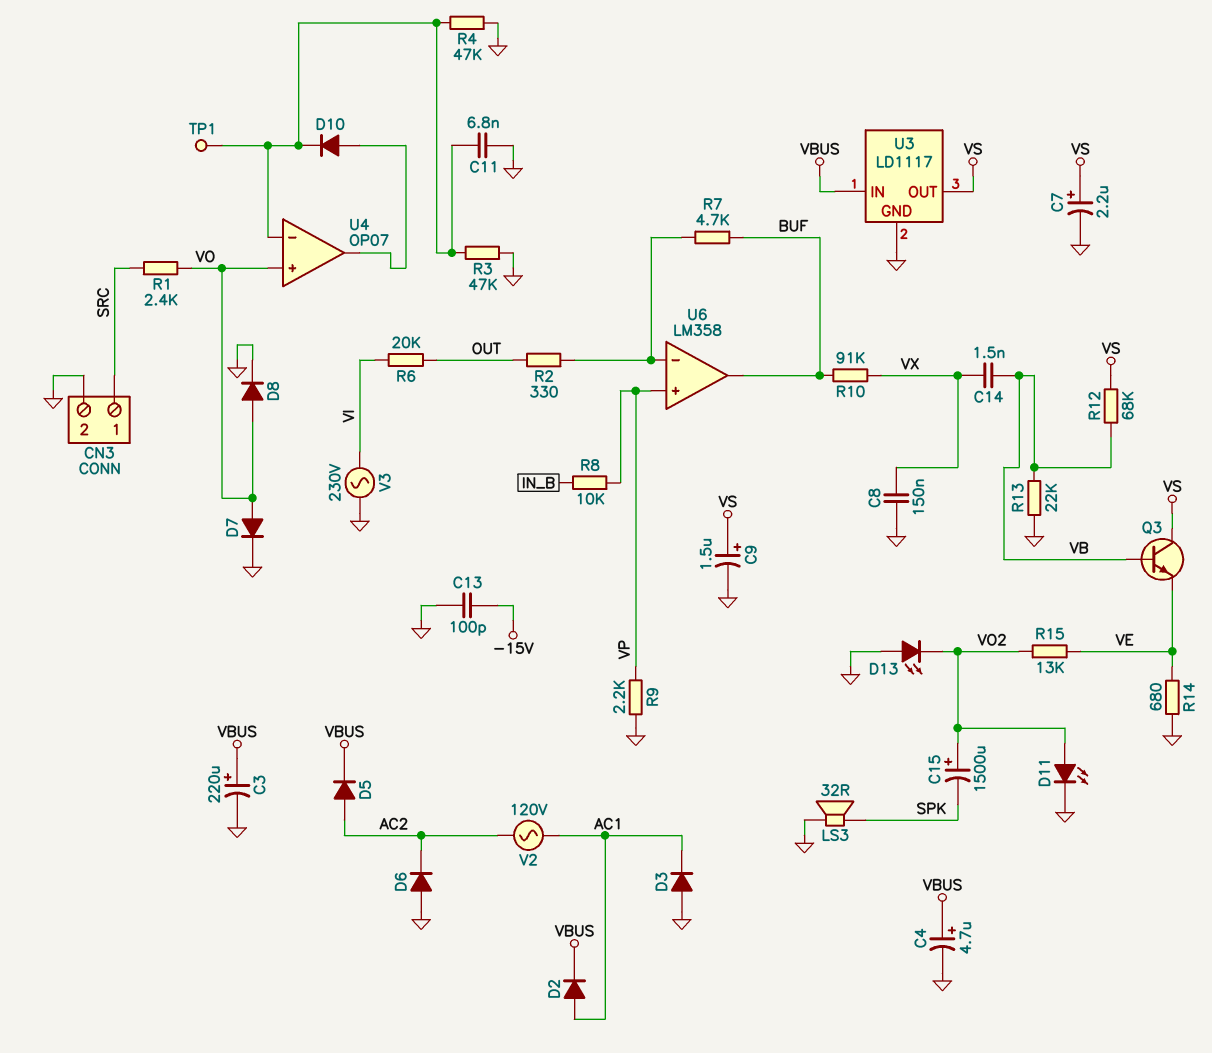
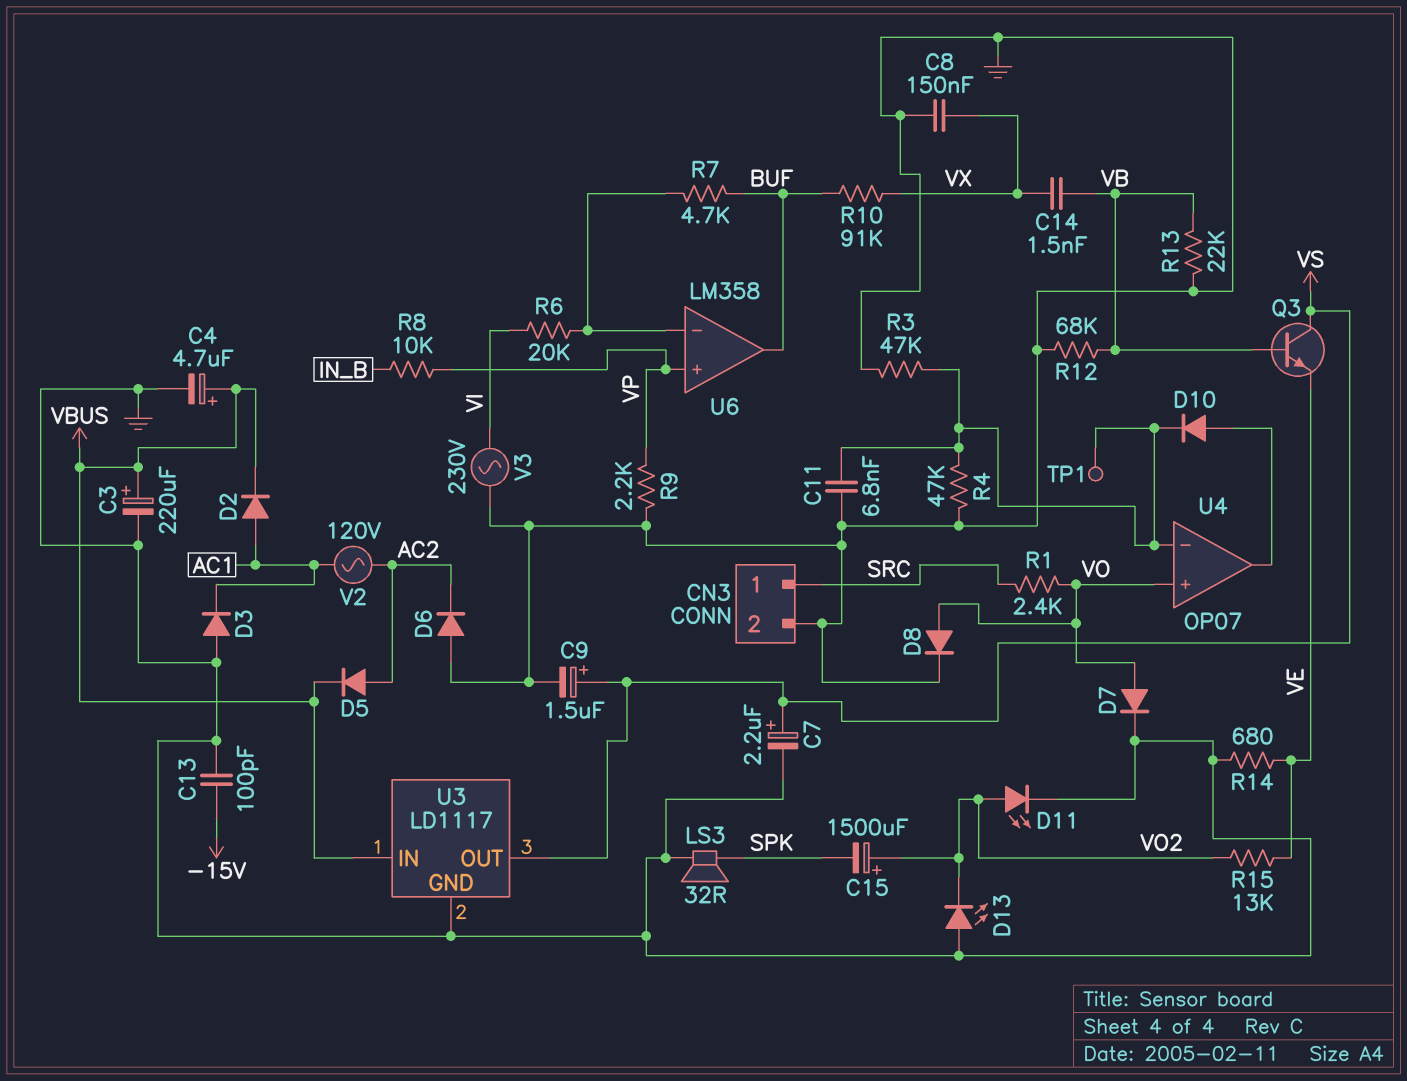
R2: 330 (OUT, U6/in-) -> none
R6: 20k (OUT, VI) -> 20k (U6/in-, VI)
R12: 68k (VB, VS) -> 68k (GND, VB)

